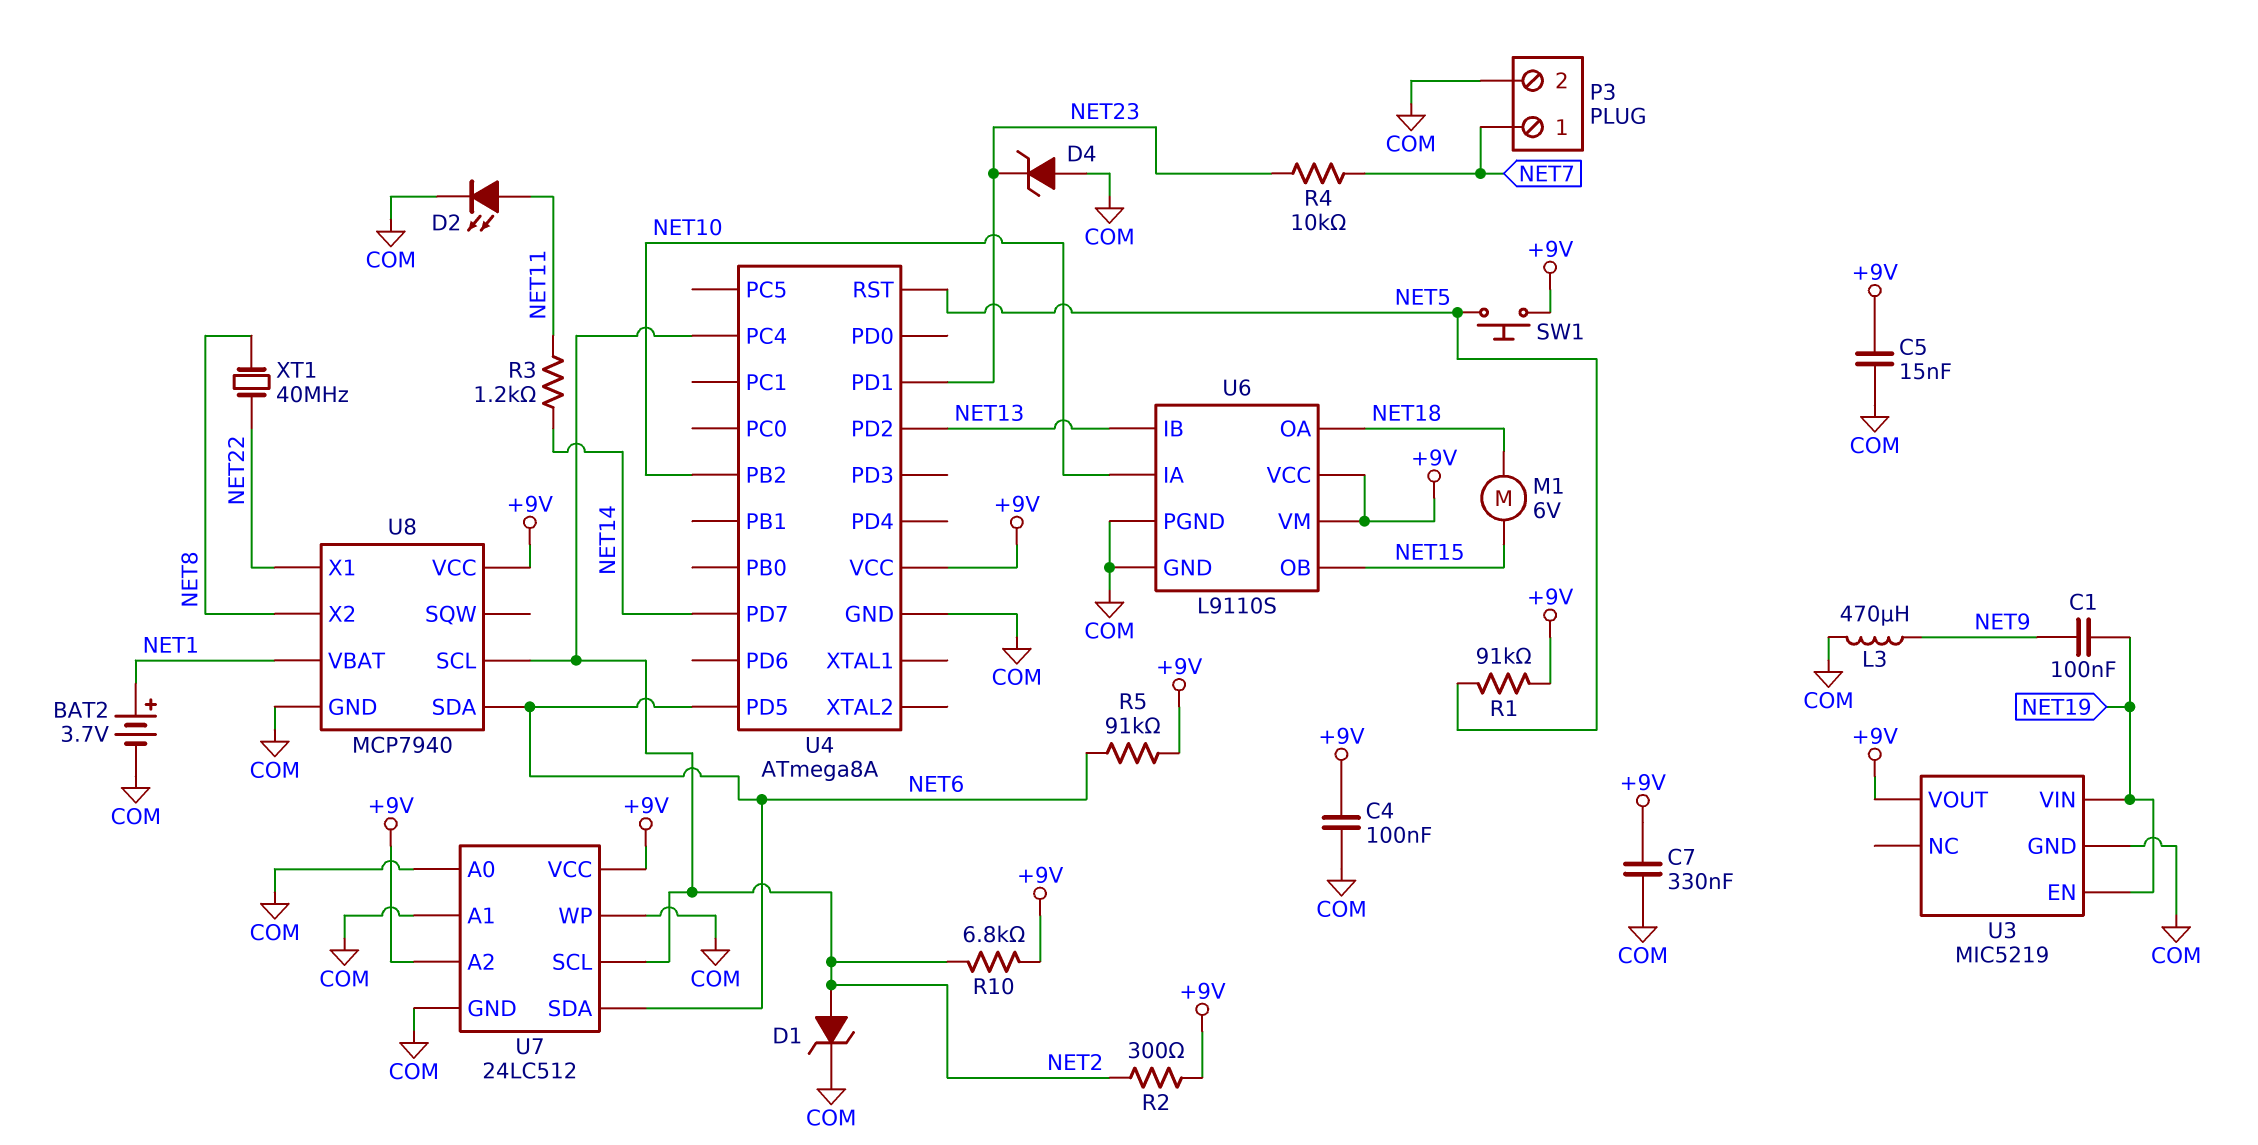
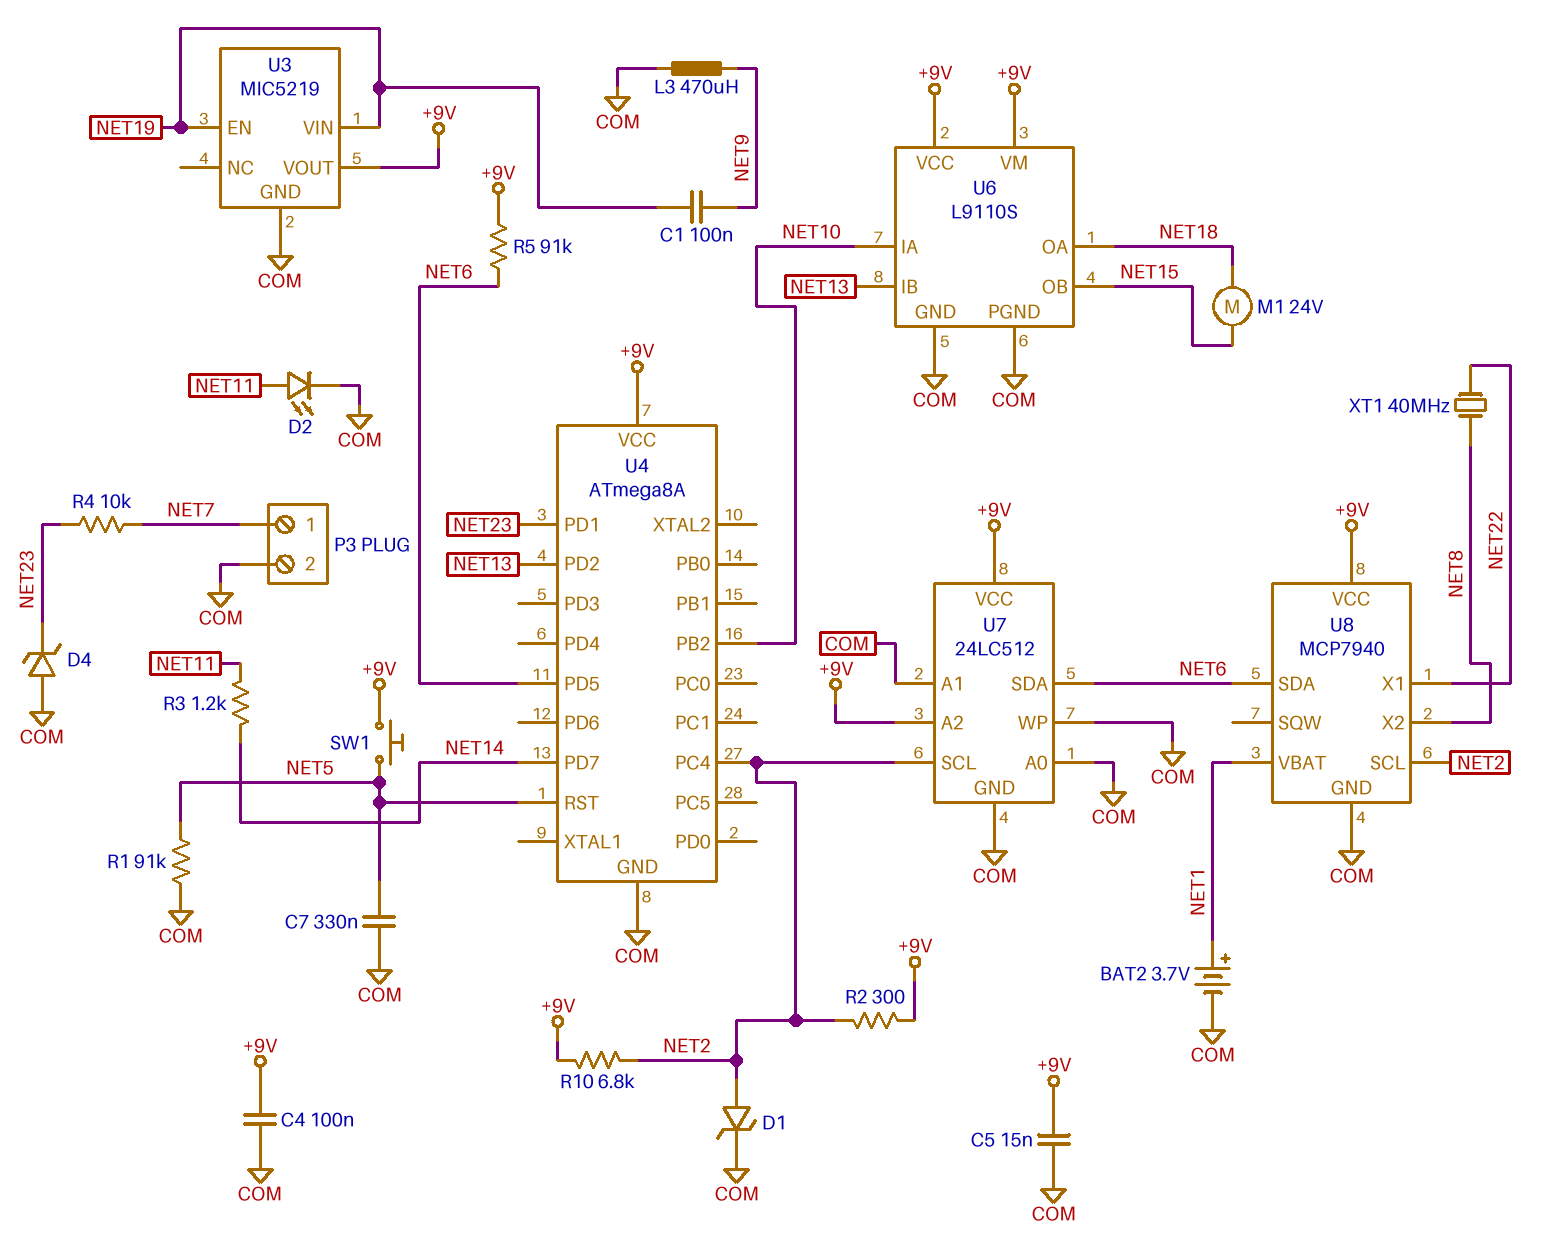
C7: 330nF (+9V, COM) -> 330nF (COM, NET5)
M1: motor 6V (NET15, NET18) -> motor 24V (NET15, NET18)
R1: 91k (+9V, NET5) -> 91k (COM, NET5)

